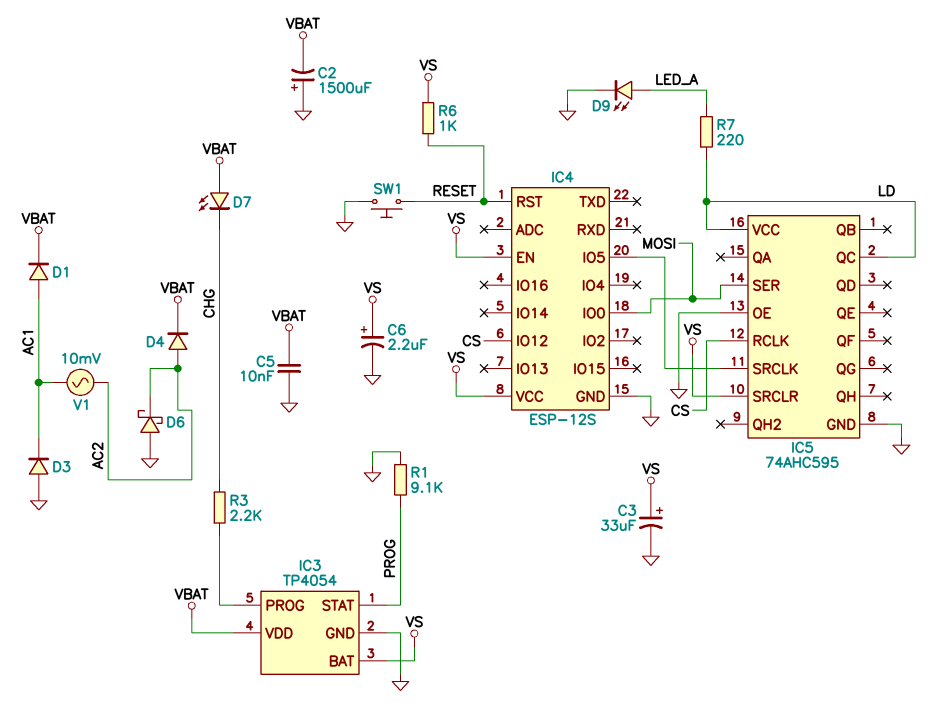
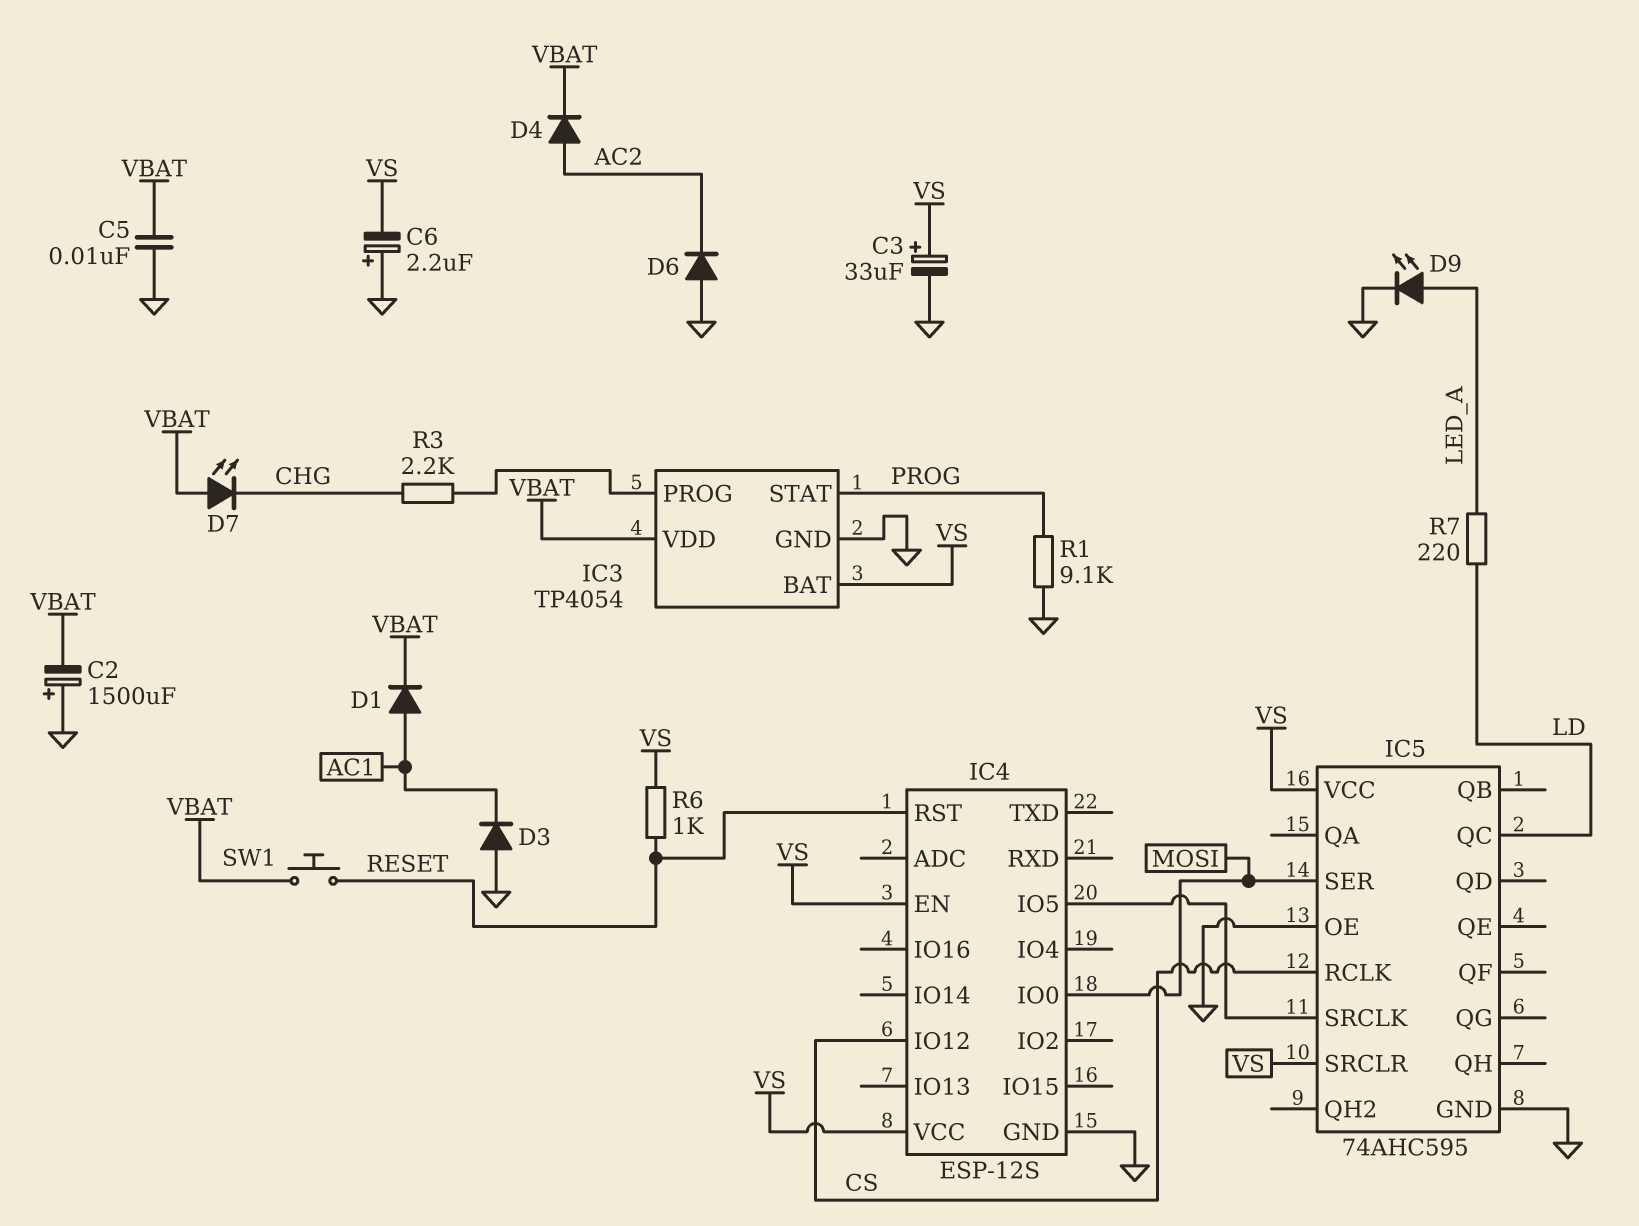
C6: 2.2uF (plus VS, minus GND) -> 2.2uF (plus GND, minus VS)
D6: schottky (A GND, K AC2) -> diode (A GND, K AC2)
IC5 pin VCC: LD -> VS
SW1: button (GND, RESET) -> button (RESET, VBAT)
V1: AC 10mV (AC1, AC2) -> none

